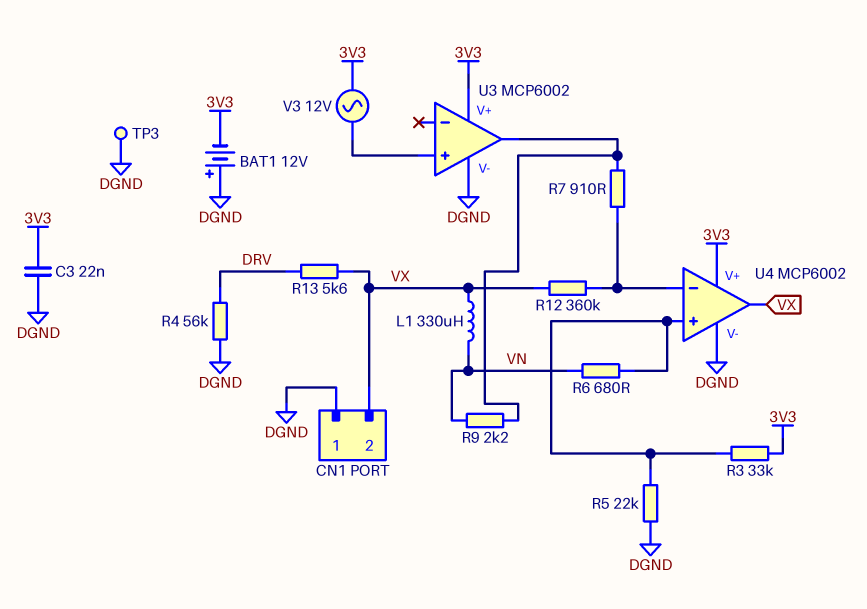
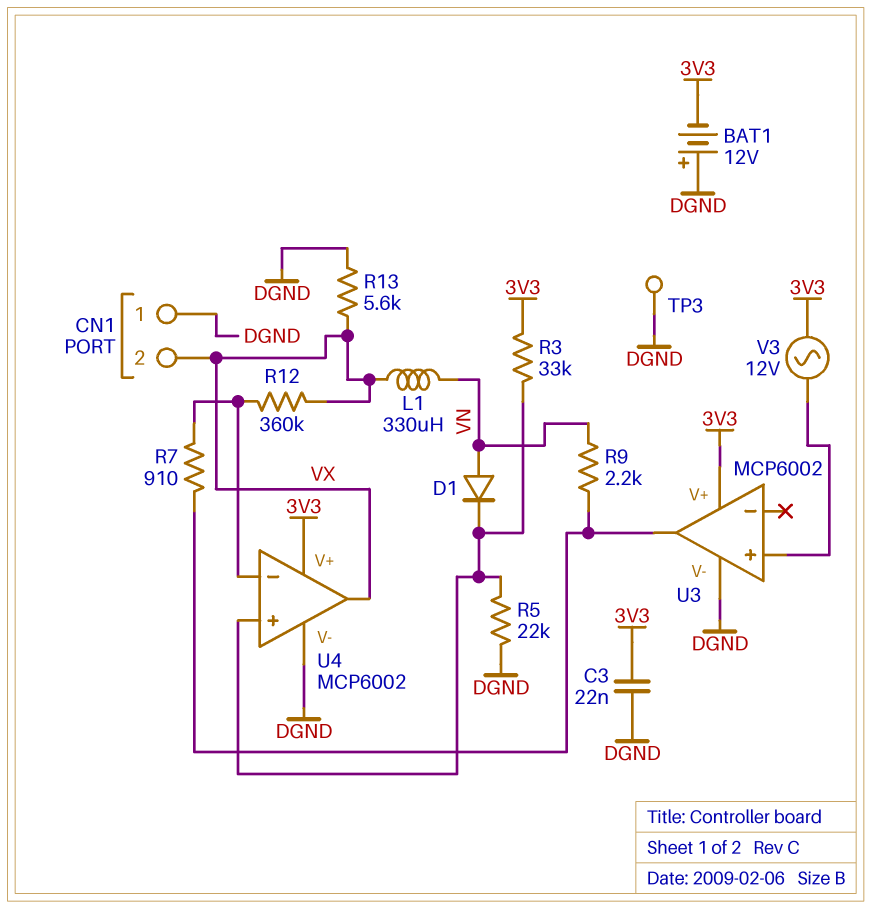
D1: none -> diode (A VN, K U4/in+)
R4: 56k (DGND, DRV) -> none
R6: 680 (U4/in+, VN) -> none
R13: 5.6k (DRV, VX) -> 5.6k (DGND, VX)

